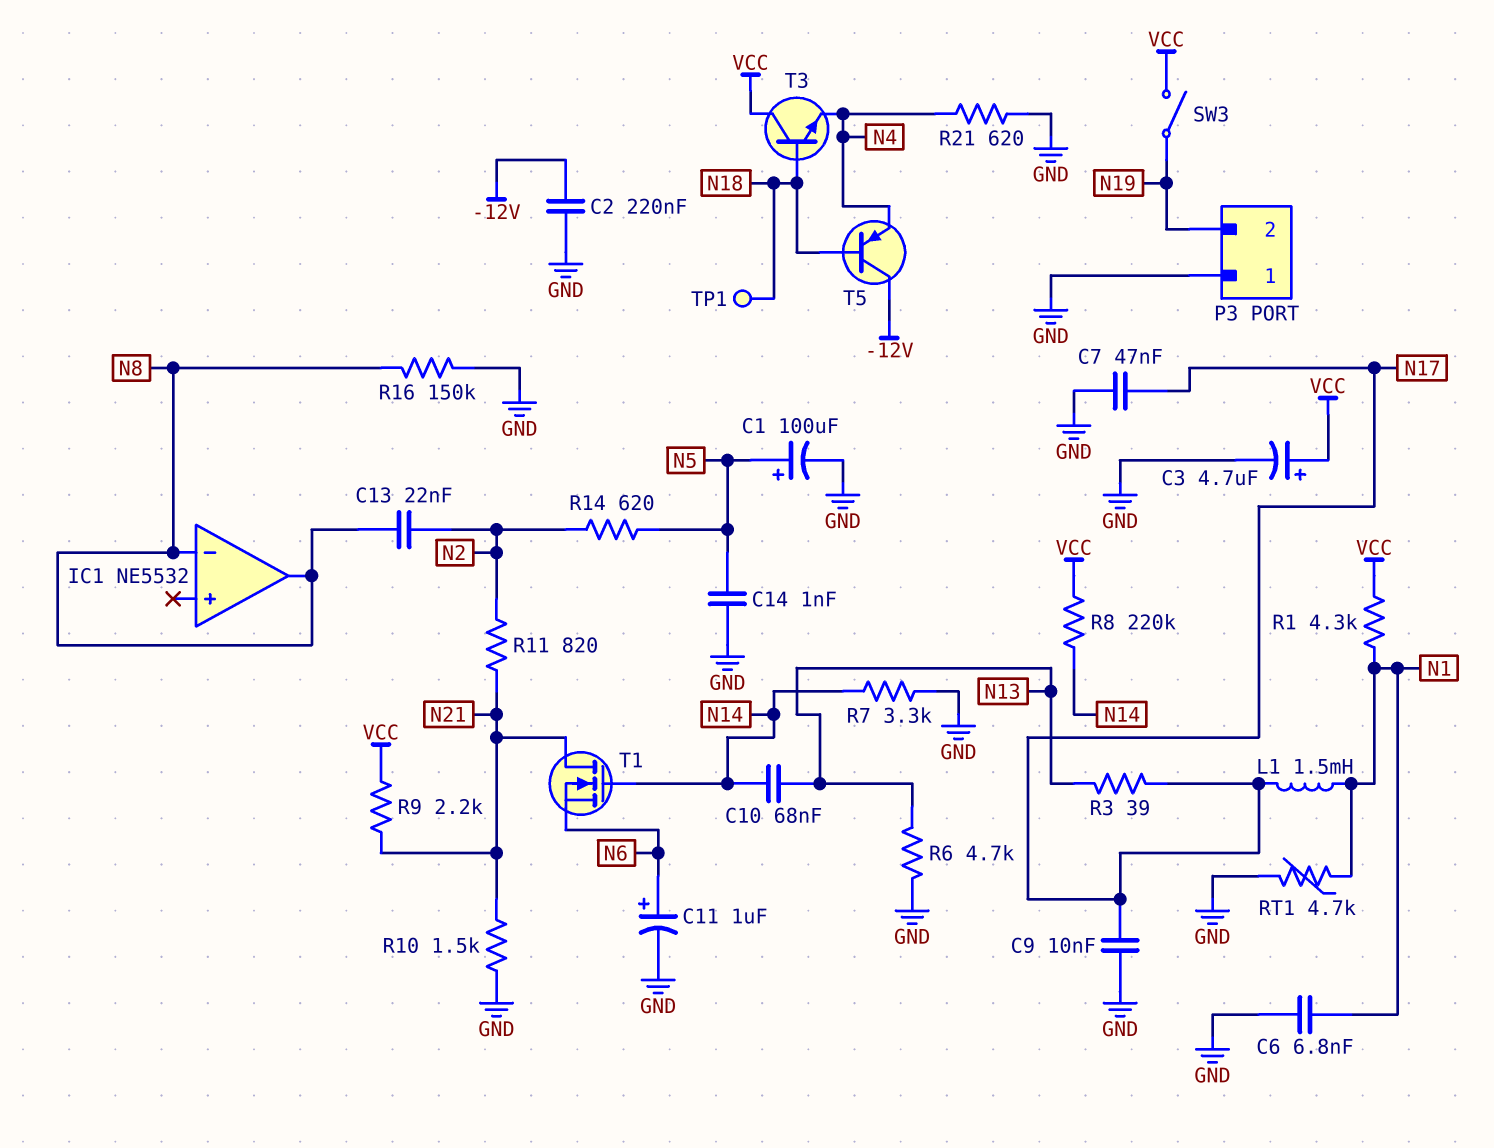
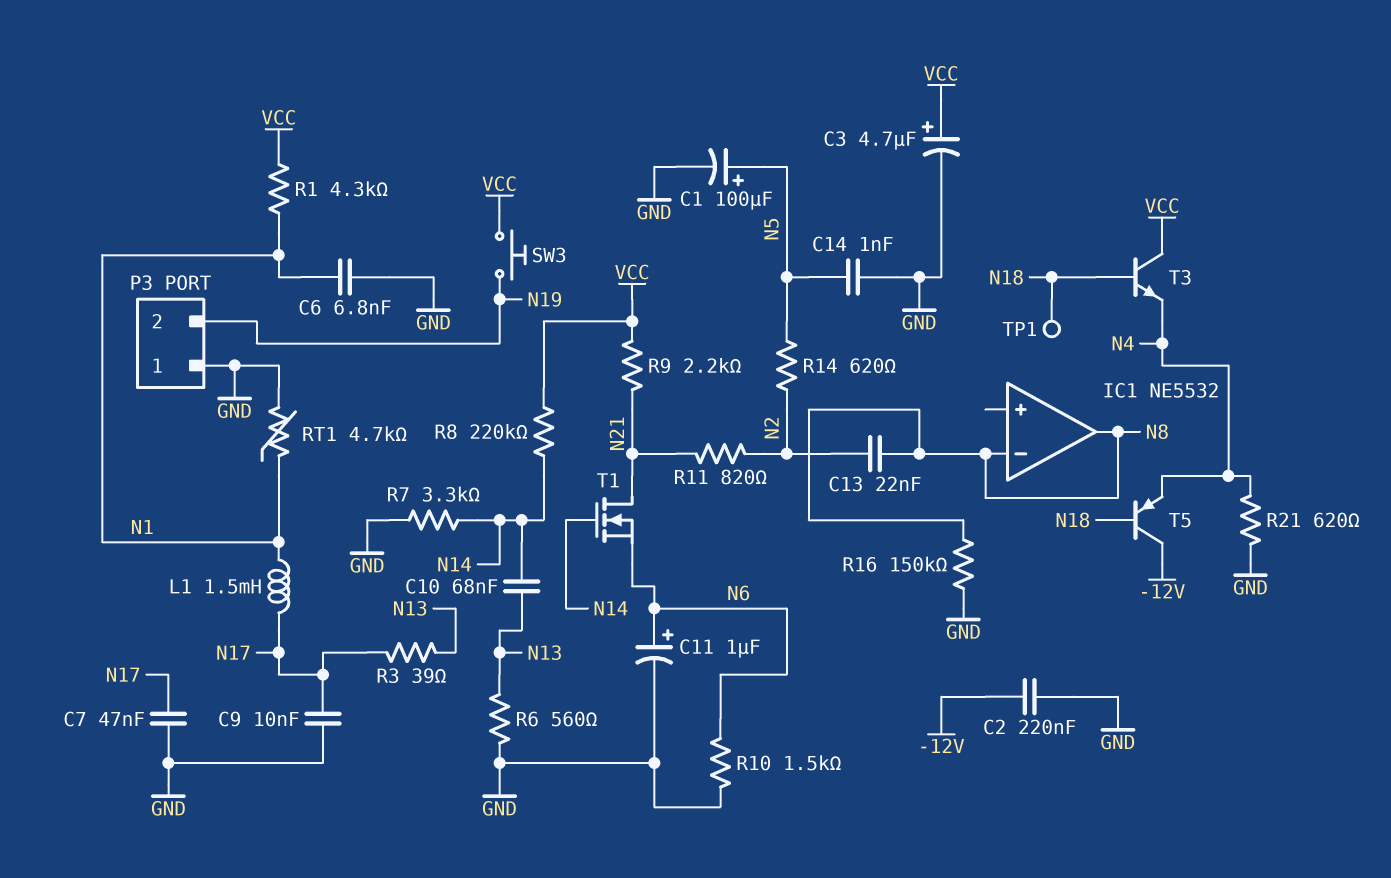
R6: 4.7k (GND, N13) -> 560 (GND, N13)
R10: 1.5k (GND, N21) -> 1.5k (GND, N6)
SW3: switch (N19, VCC) -> button (N19, VCC)

